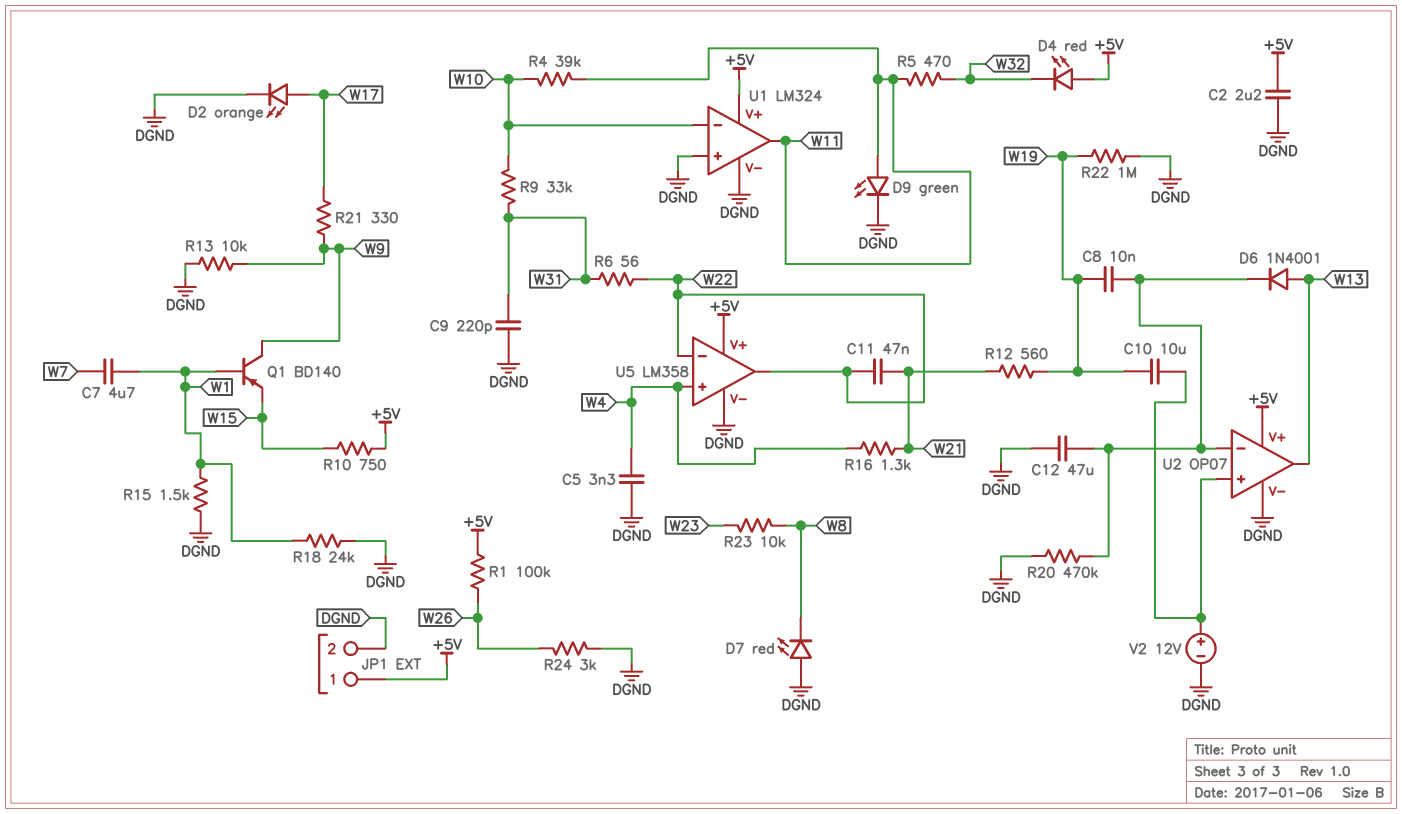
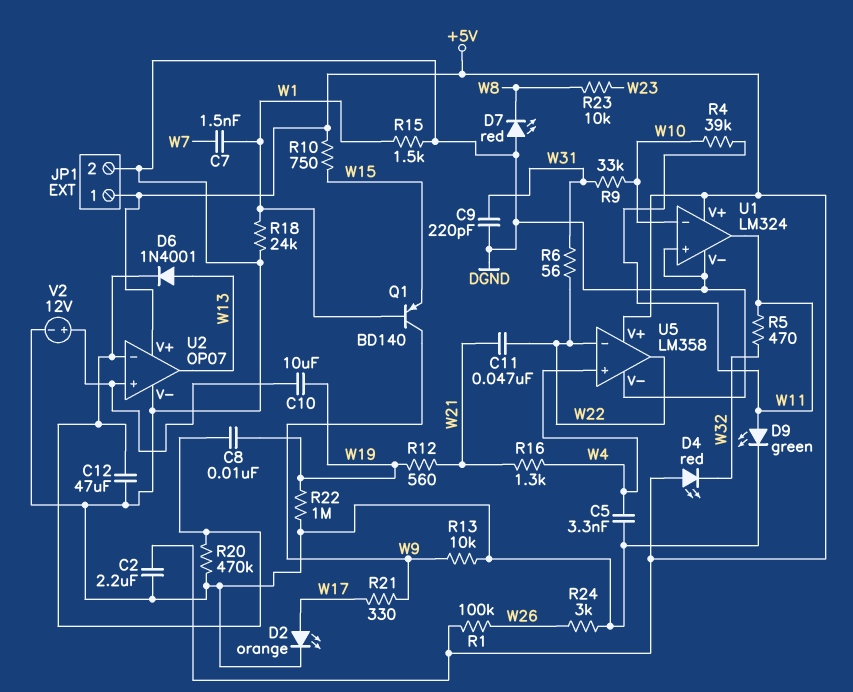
C7: 4.7uF (W1, W7) -> 1.5nF (W1, W7)

